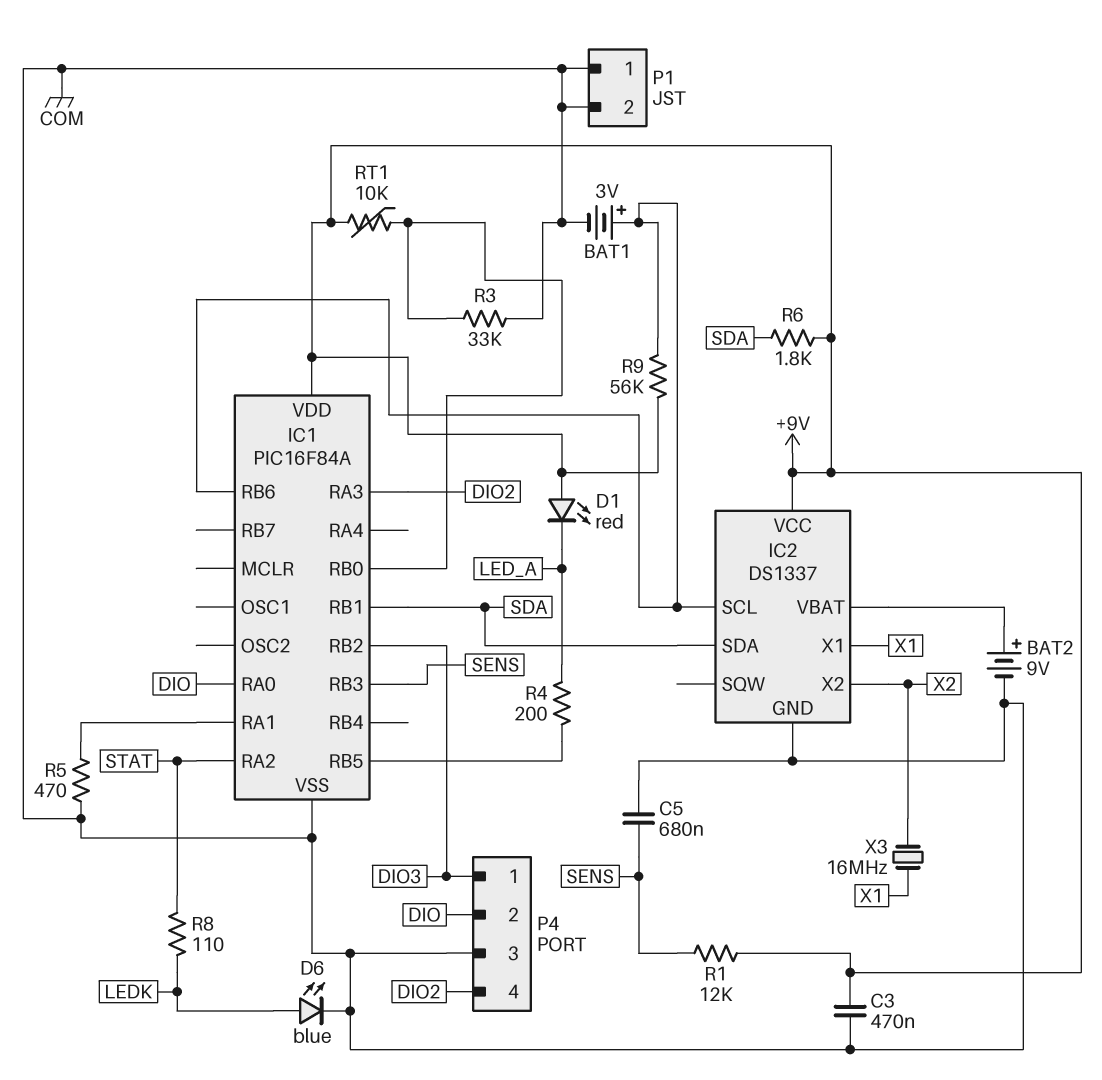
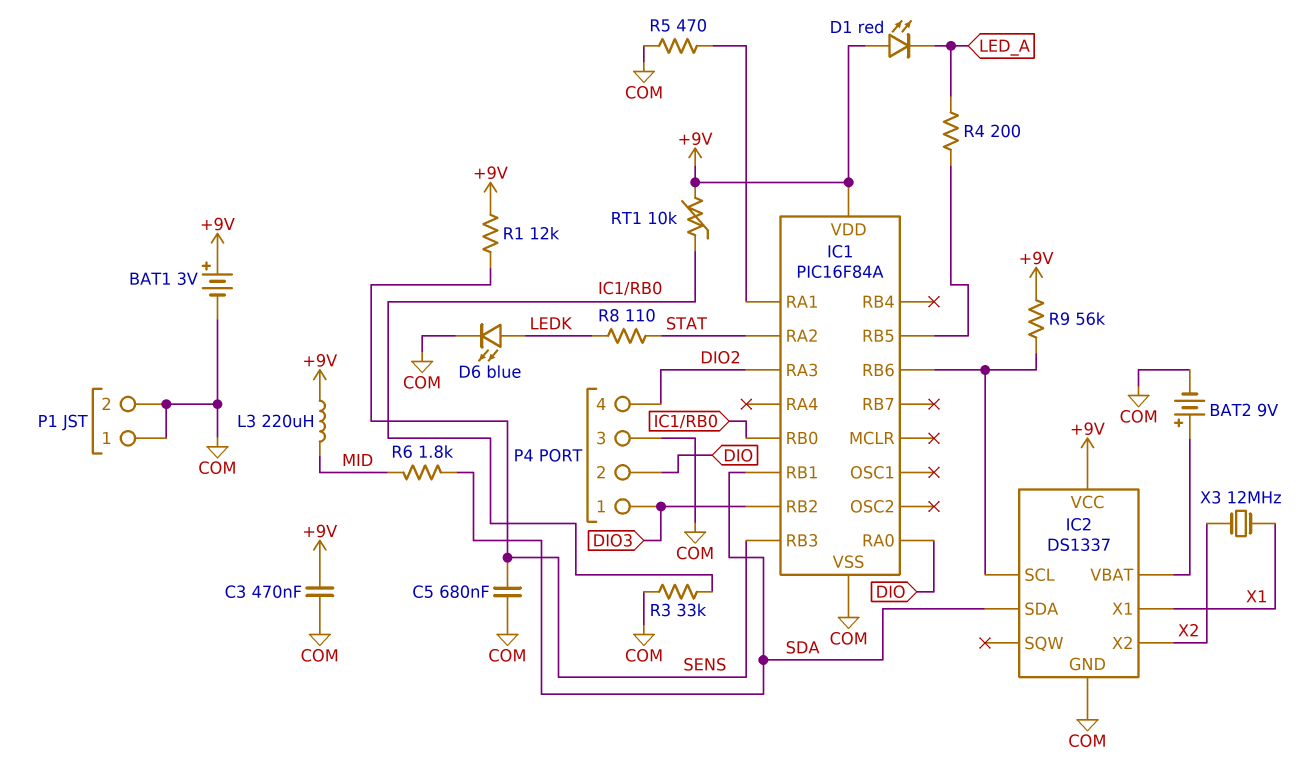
BAT1: 3V (plus IC1/RB6, minus COM) -> 3V (plus +9V, minus COM)
L3: none -> 220uH (+9V, MID)
R6: 1.8k (+9V, SDA) -> 1.8k (MID, SDA)
X3: 16MHz (X1, X2) -> 12MHz (X1, X2)

